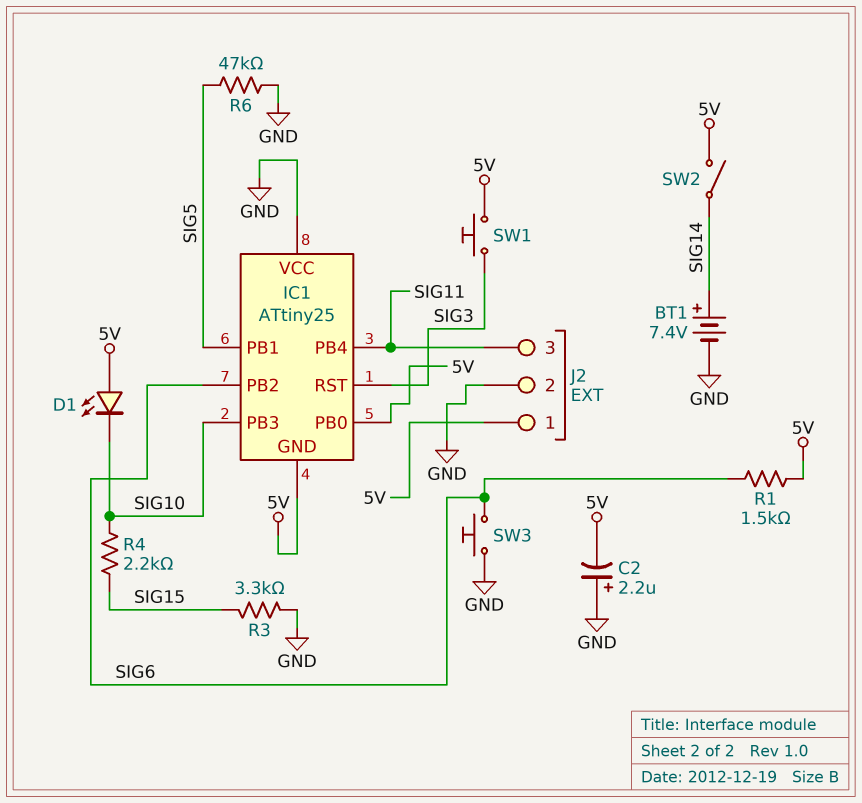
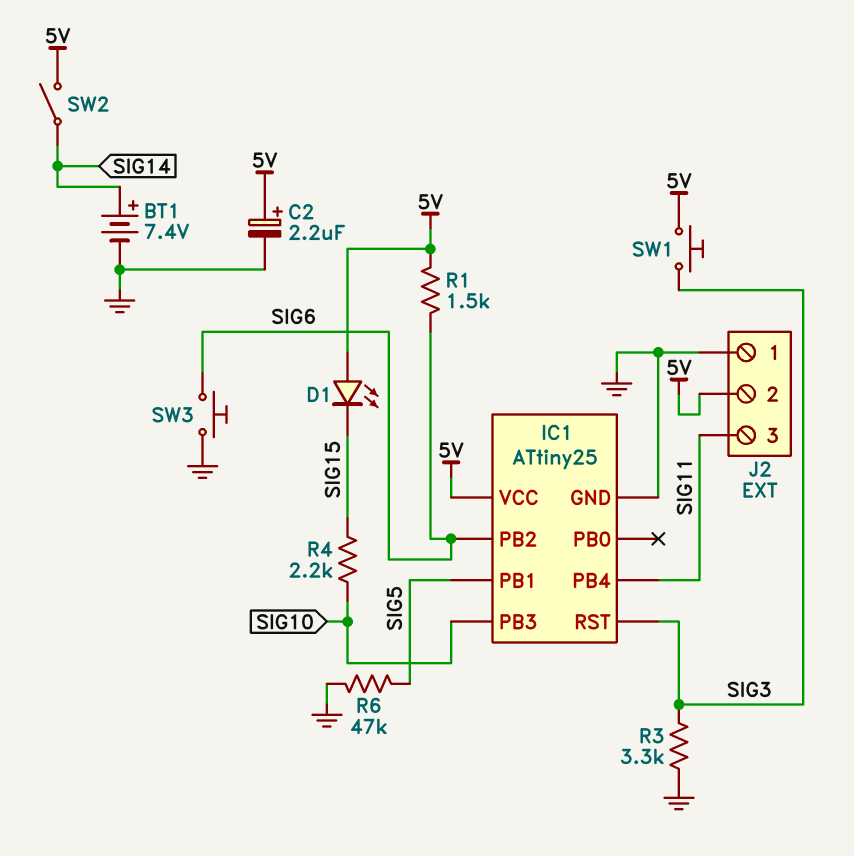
C2: 2.2uF (plus GND, minus 5V) -> 2.2uF (plus 5V, minus GND)
D1: LED (A 5V, K SIG10) -> LED (A 5V, K SIG15)
IC1 pin GND: 5V -> GND
IC1 pin PB0: 5V -> none
IC1 pin VCC: GND -> 5V
J2 pin 1: 5V -> GND
J2 pin 2: GND -> 5V
R3: 3.3k (GND, SIG15) -> 3.3k (GND, SIG3)

